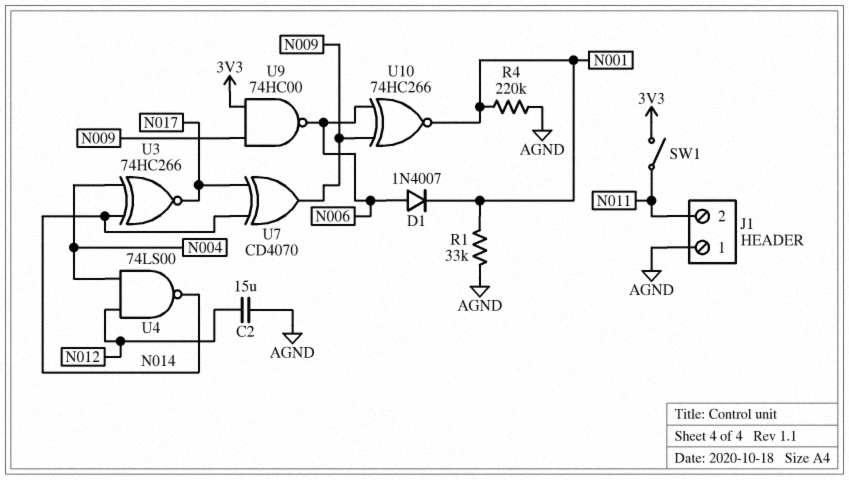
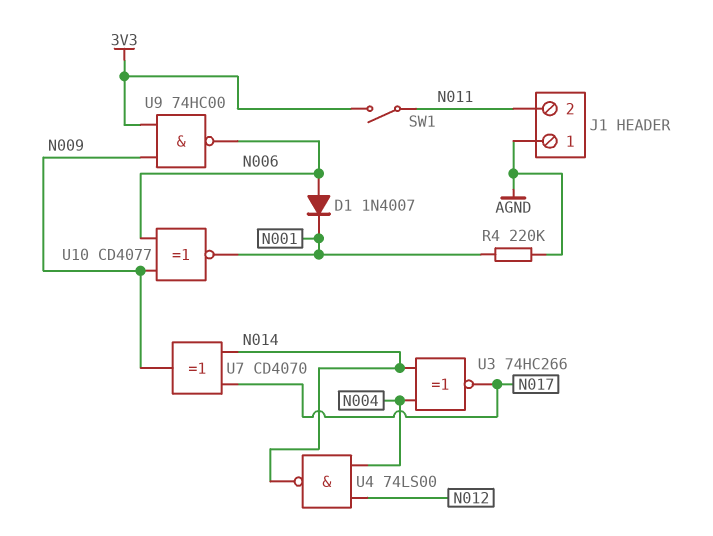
C2: 15uF (AGND, N012) -> none
R1: 33k (AGND, N001) -> none
U10: XNOR 74HC266 (in N006, in N009, out N001) -> XNOR CD4077 (in N006, in N009, out N001)

